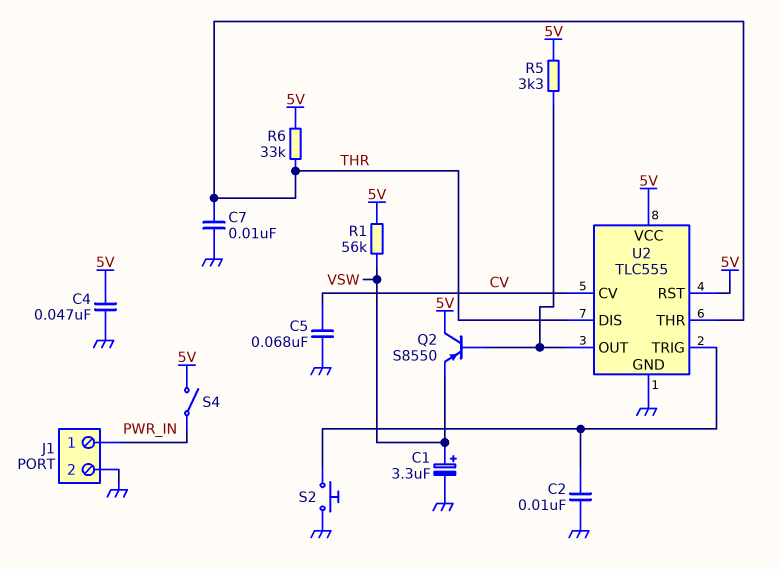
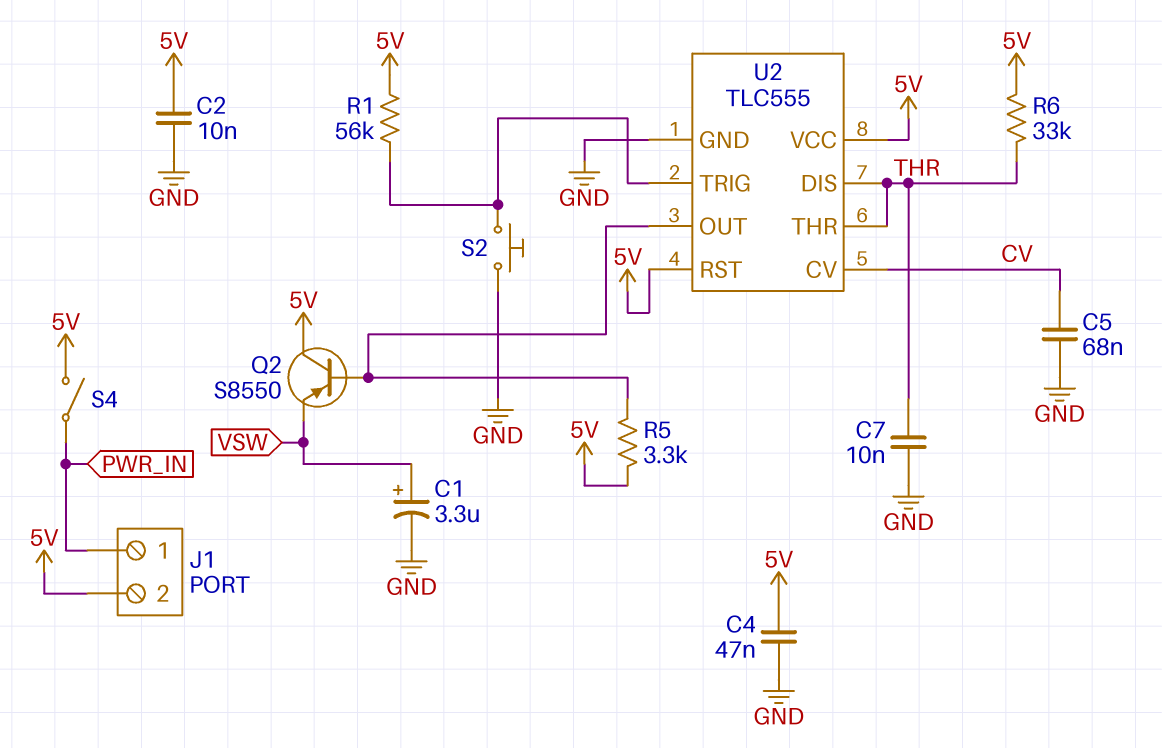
C2: 10nF (GND, U2/TRIG) -> 10nF (5V, GND)
J1 pin 2: GND -> 5V
R1: 56k (5V, VSW) -> 56k (5V, U2/TRIG)

